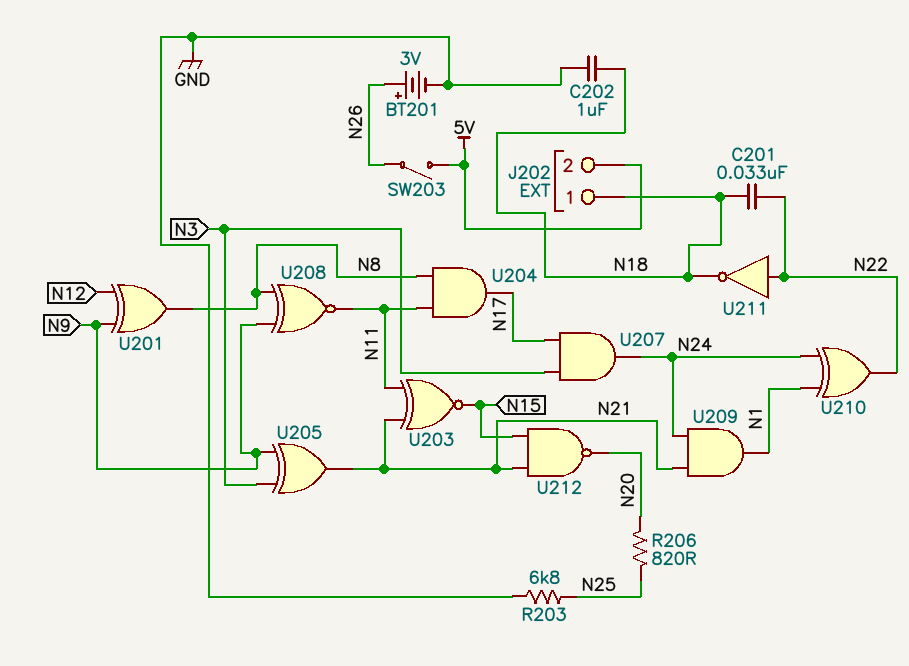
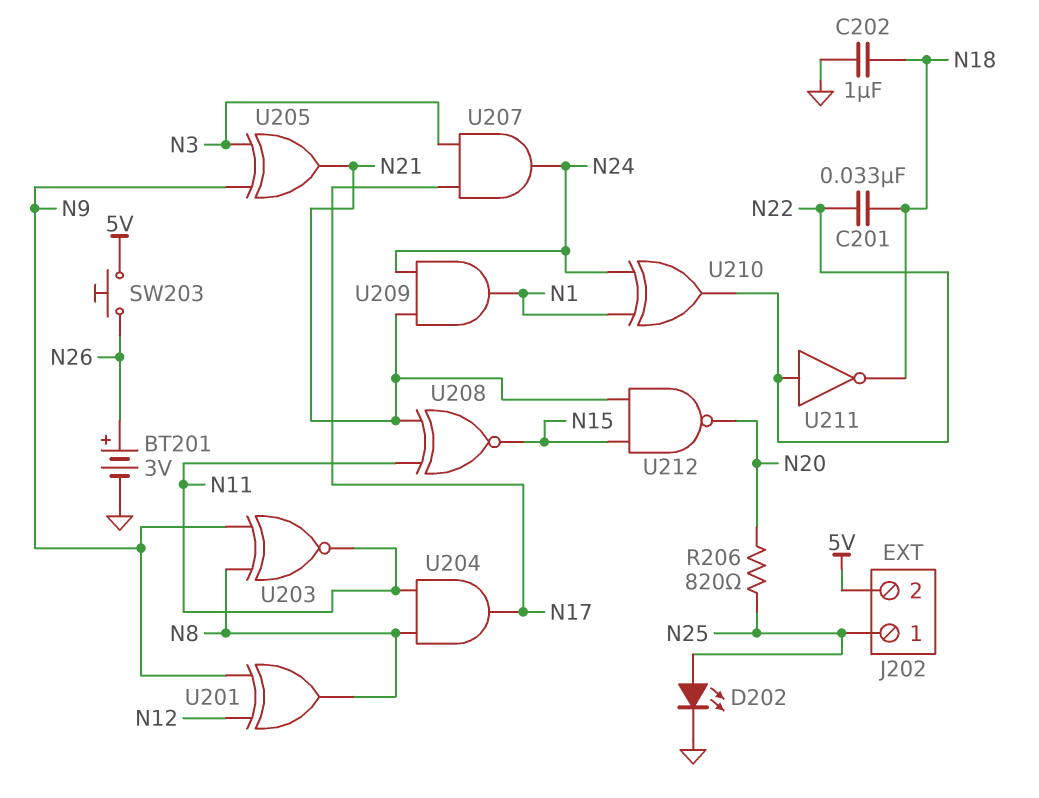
D202: none -> LED (A N25, K GND)
J202 pin 1: N18 -> N25
R203: 6.8k (GND, N25) -> none
SW203: switch (5V, N26) -> button (5V, N26)
U203: XNOR (in N11, in N21, out N15) -> XNOR (in N8, in N9, out N11)
U208: XNOR (in N8, in N9, out N11) -> XNOR (in N11, in N21, out N15)

